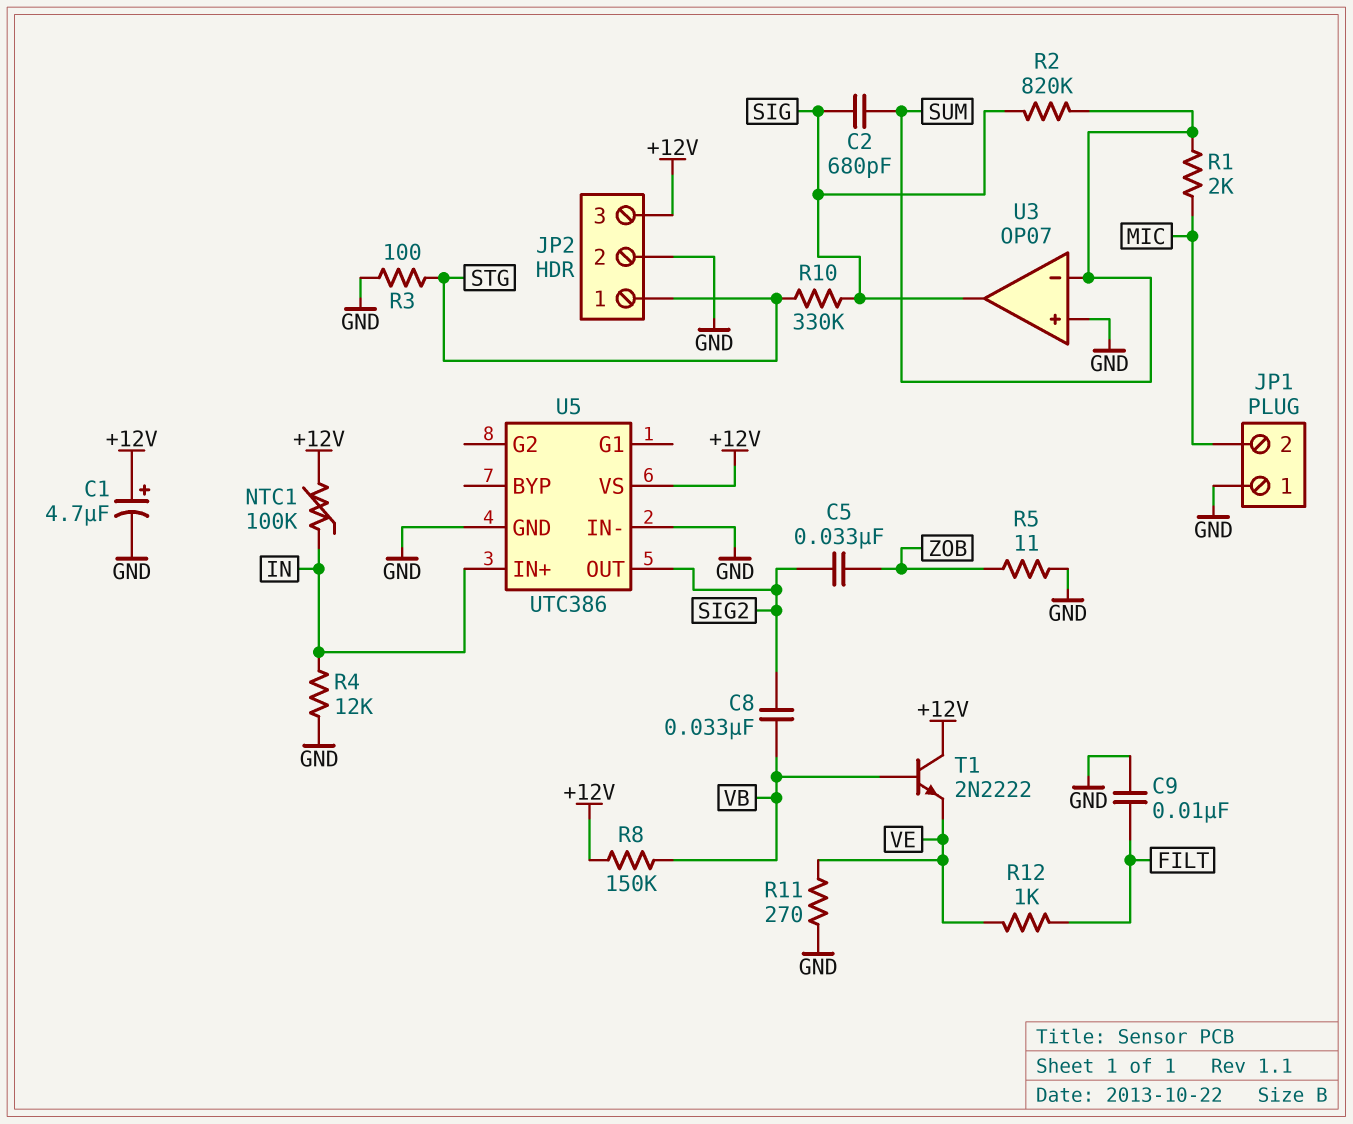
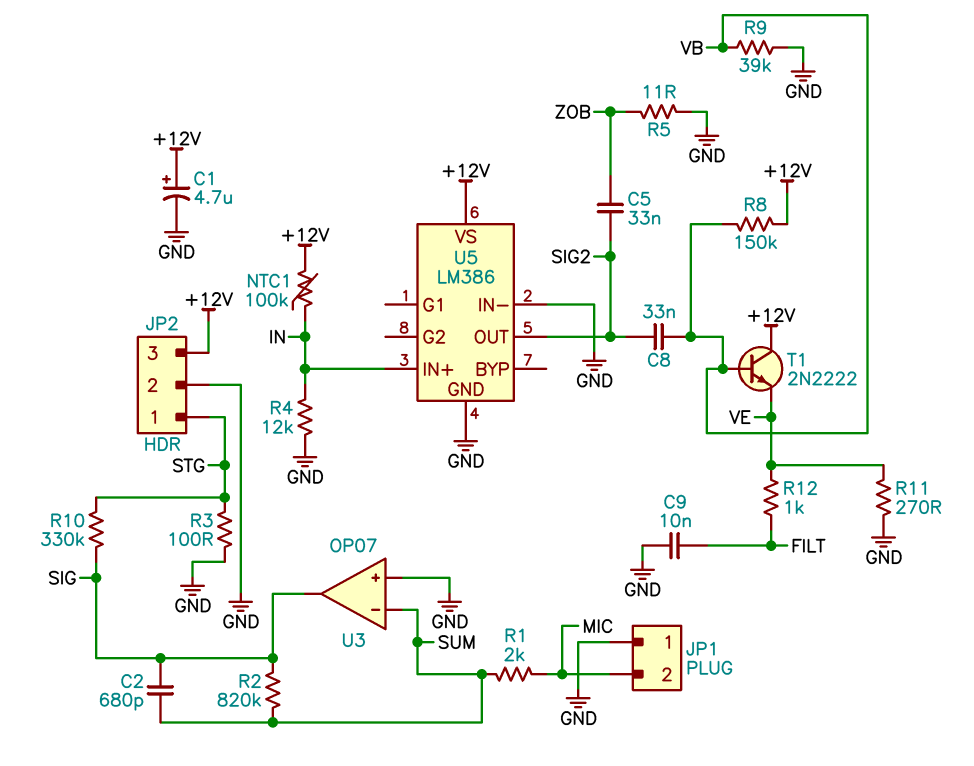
R9: none -> 39k (GND, VB)
U5: UTC386 -> LM386

